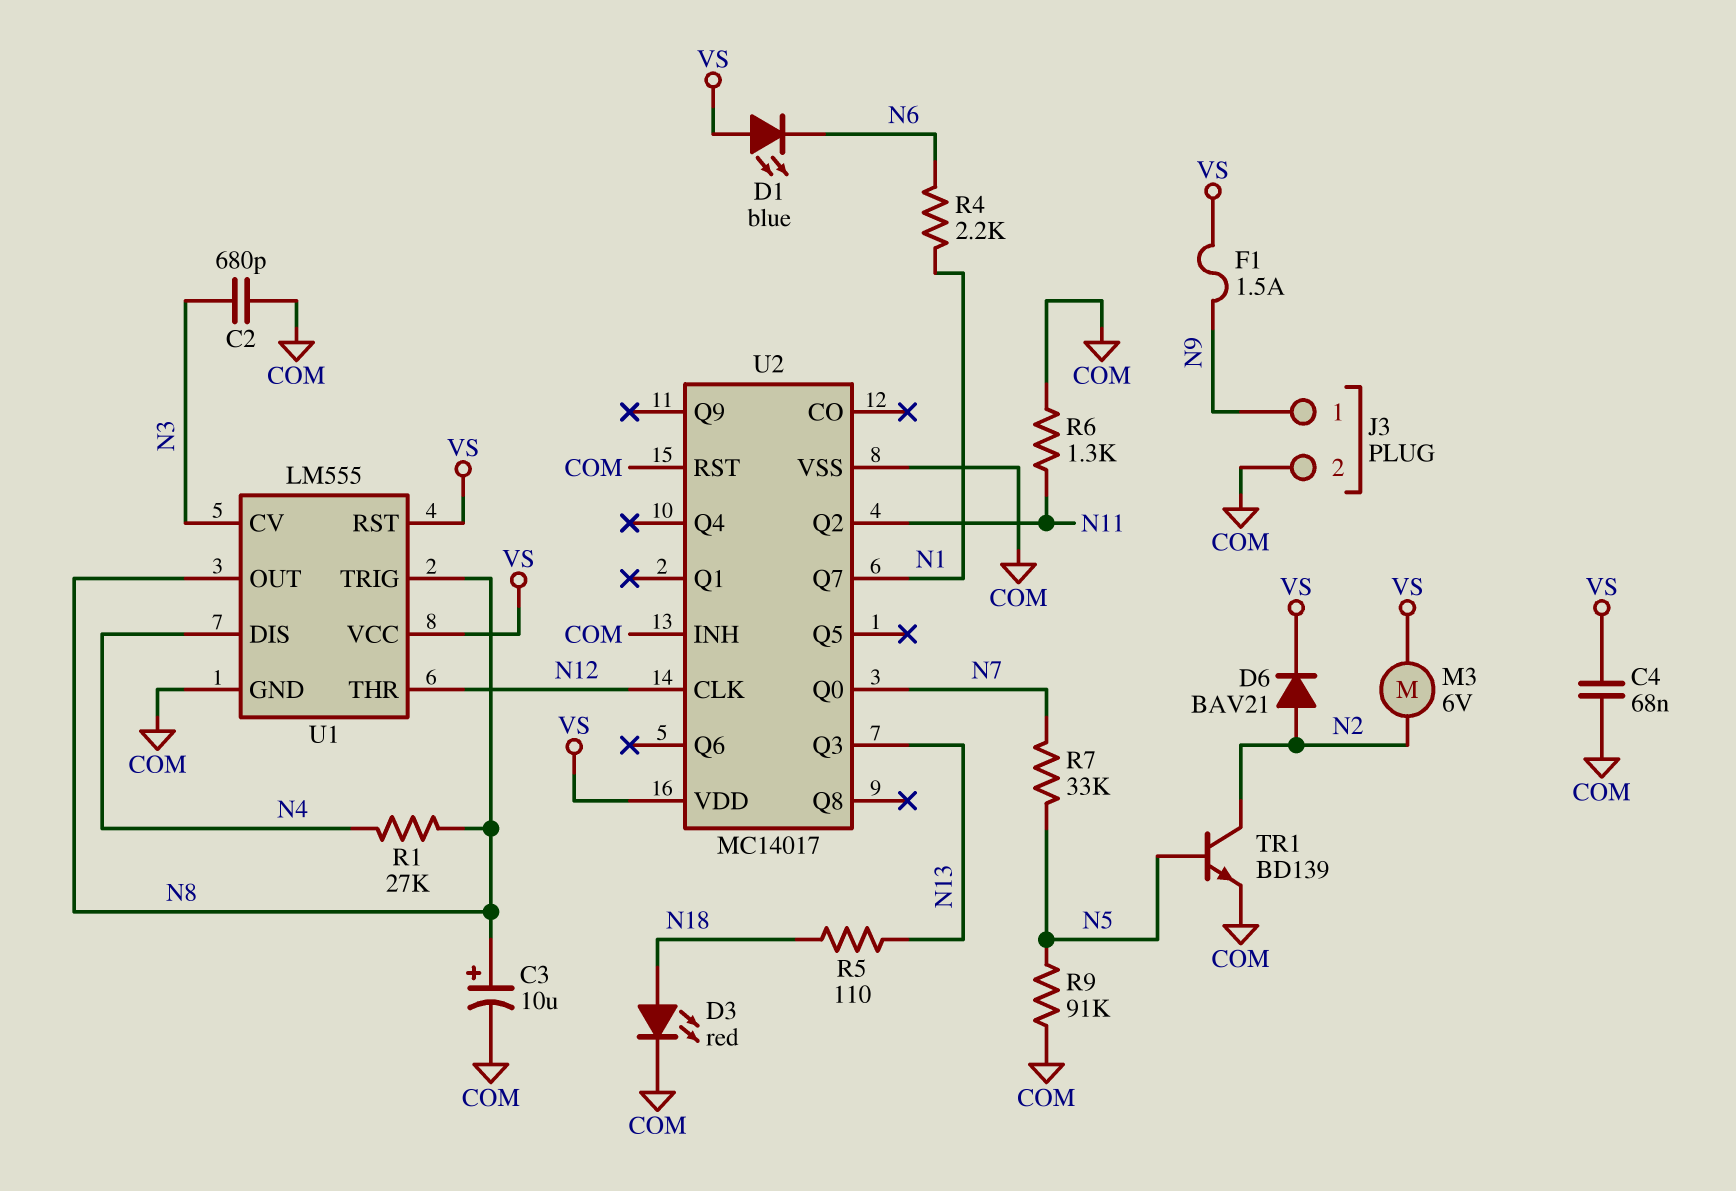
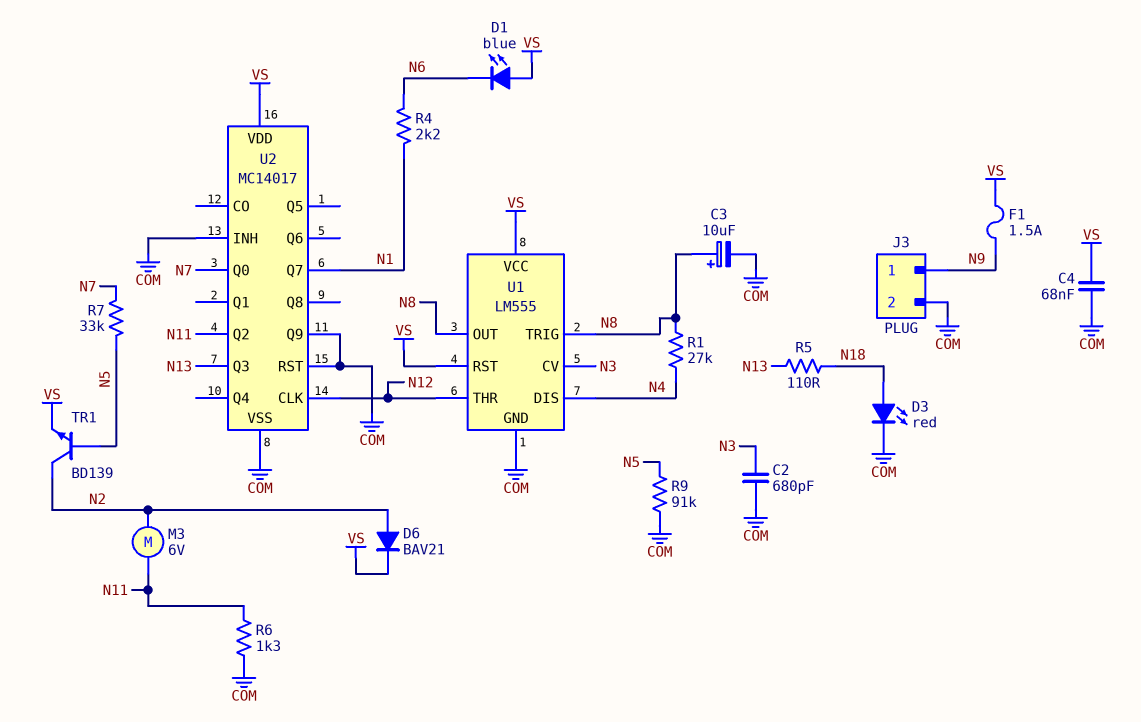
M3: motor 6V (N2, VS) -> motor 6V (N2, N11)
TR1: NPN BD139 (B N5, C N2, E COM) -> NPN BD139 (B N5, C N2, E VS)
U2 pin Q9: none -> COM

